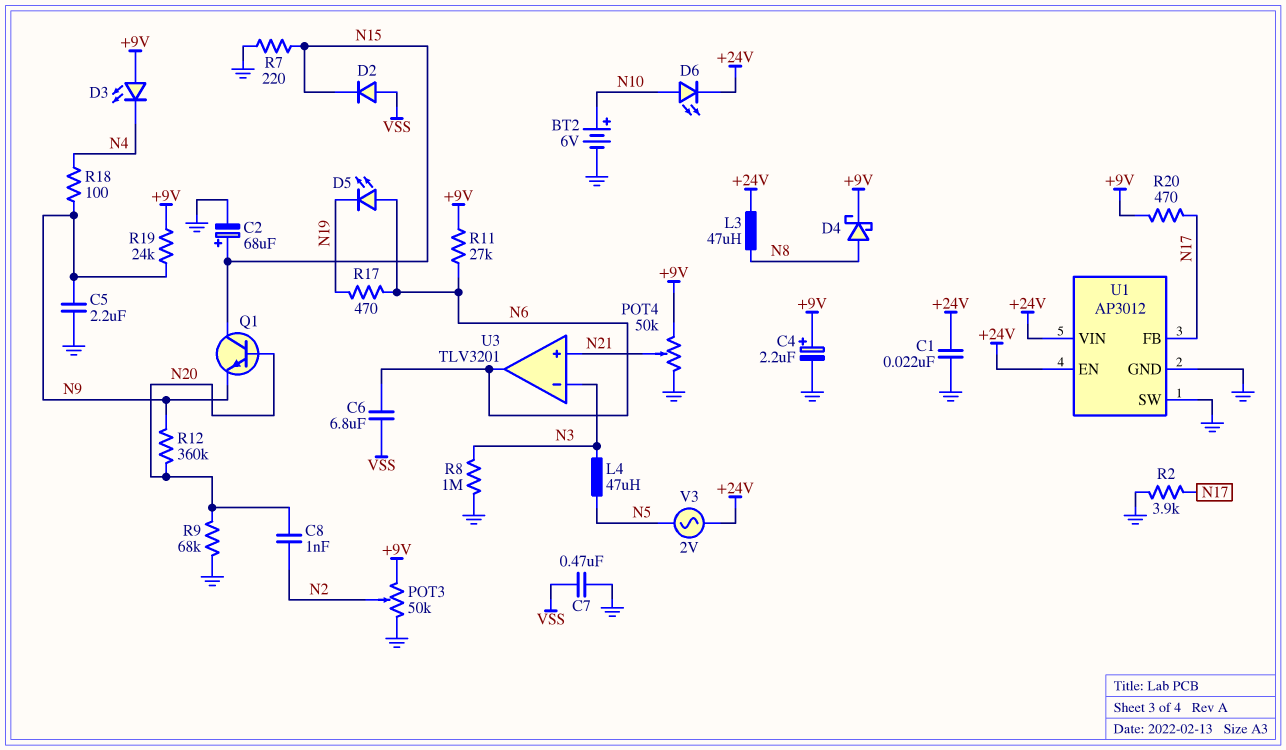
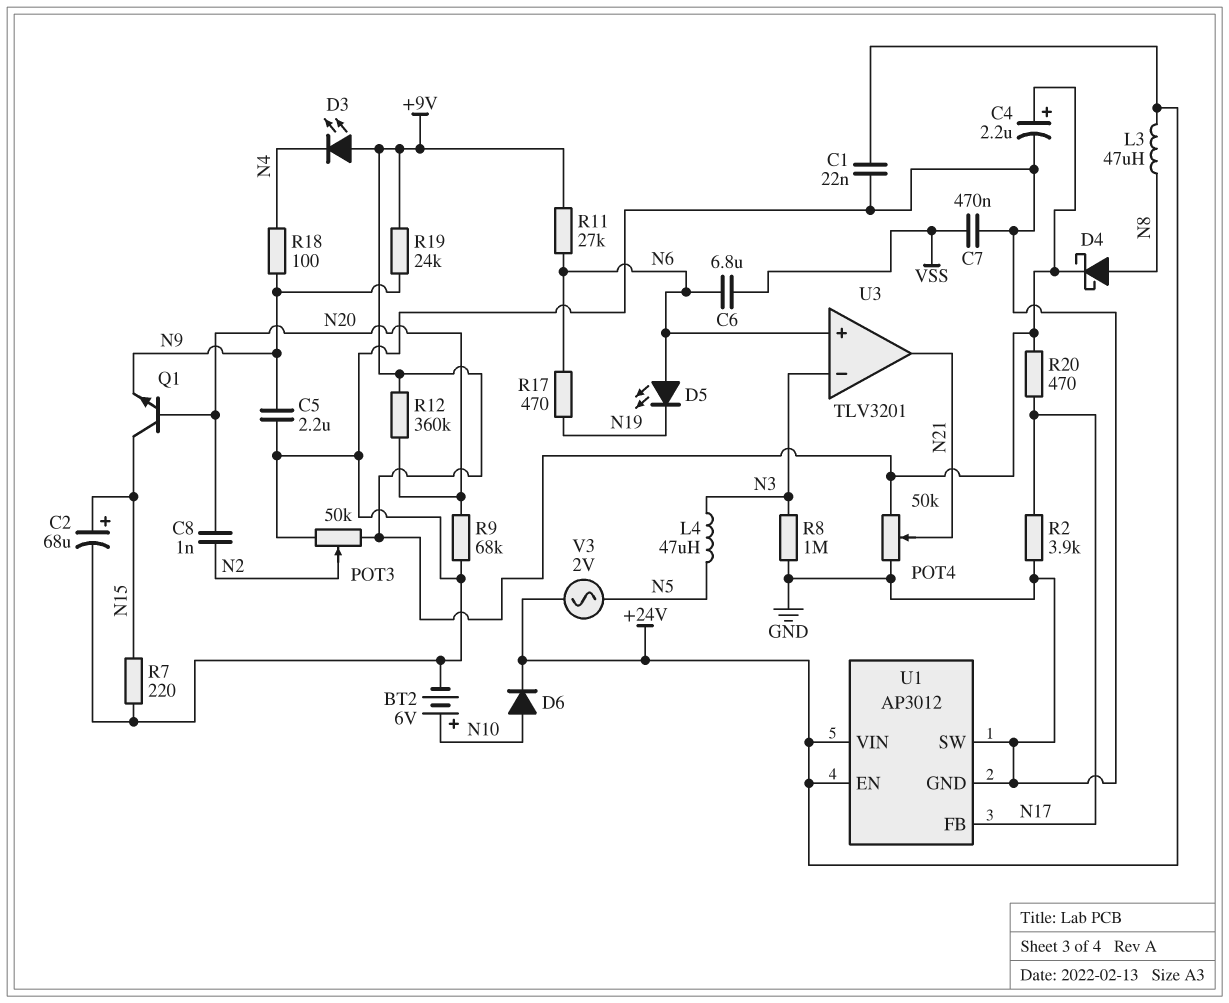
D2: diode (A VSS, K N15) -> none
D6: LED (A N10, K +24V) -> diode (A N10, K +24V)
R12: 360k (N9, N20) -> 360k (+9V, N20)
U3 pin in+: N21 -> N6
U3 pin out: N6 -> N21

